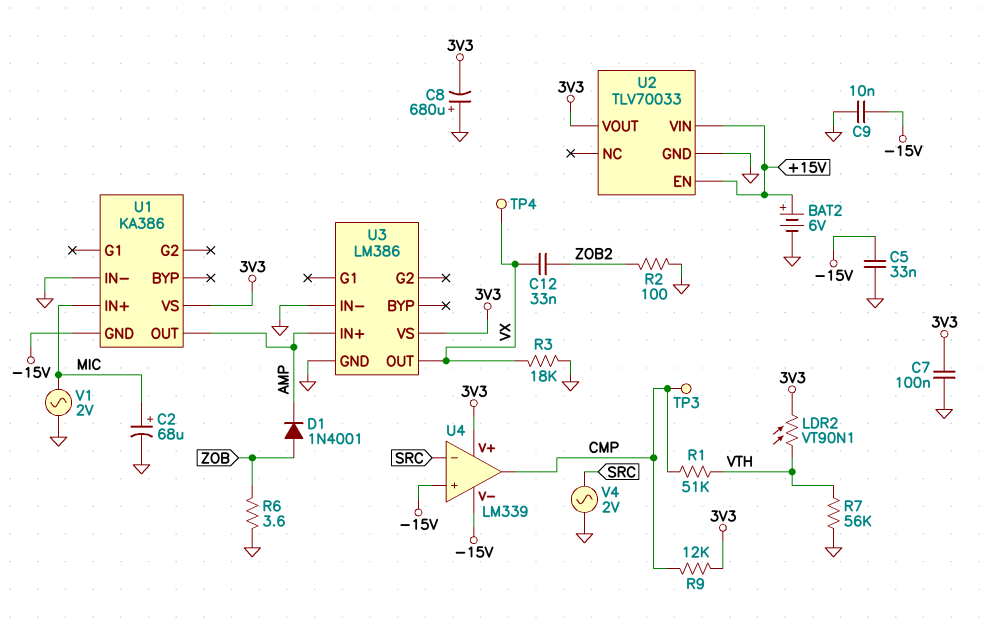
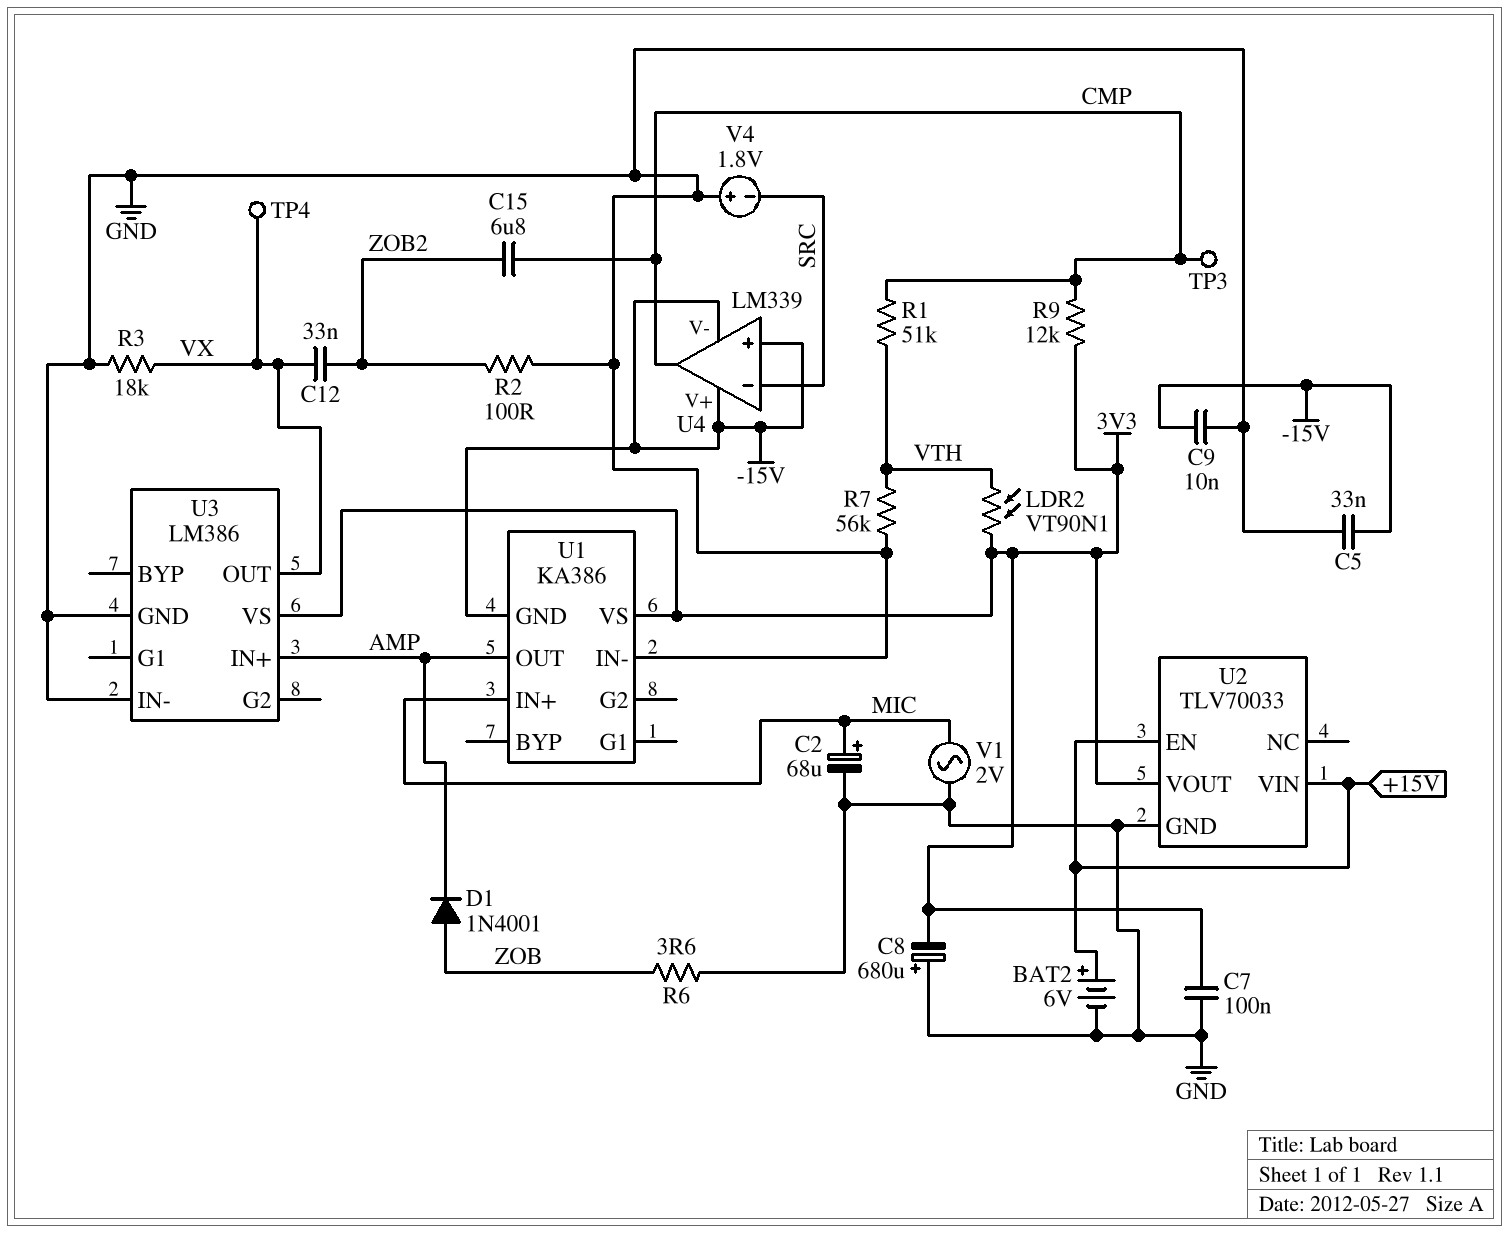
C15: none -> 6.8uF (CMP, ZOB2)
U4 pin V+: 3V3 -> -15V
V4: AC 2V (GND, SRC) -> 1.8V (plus GND, minus SRC)

